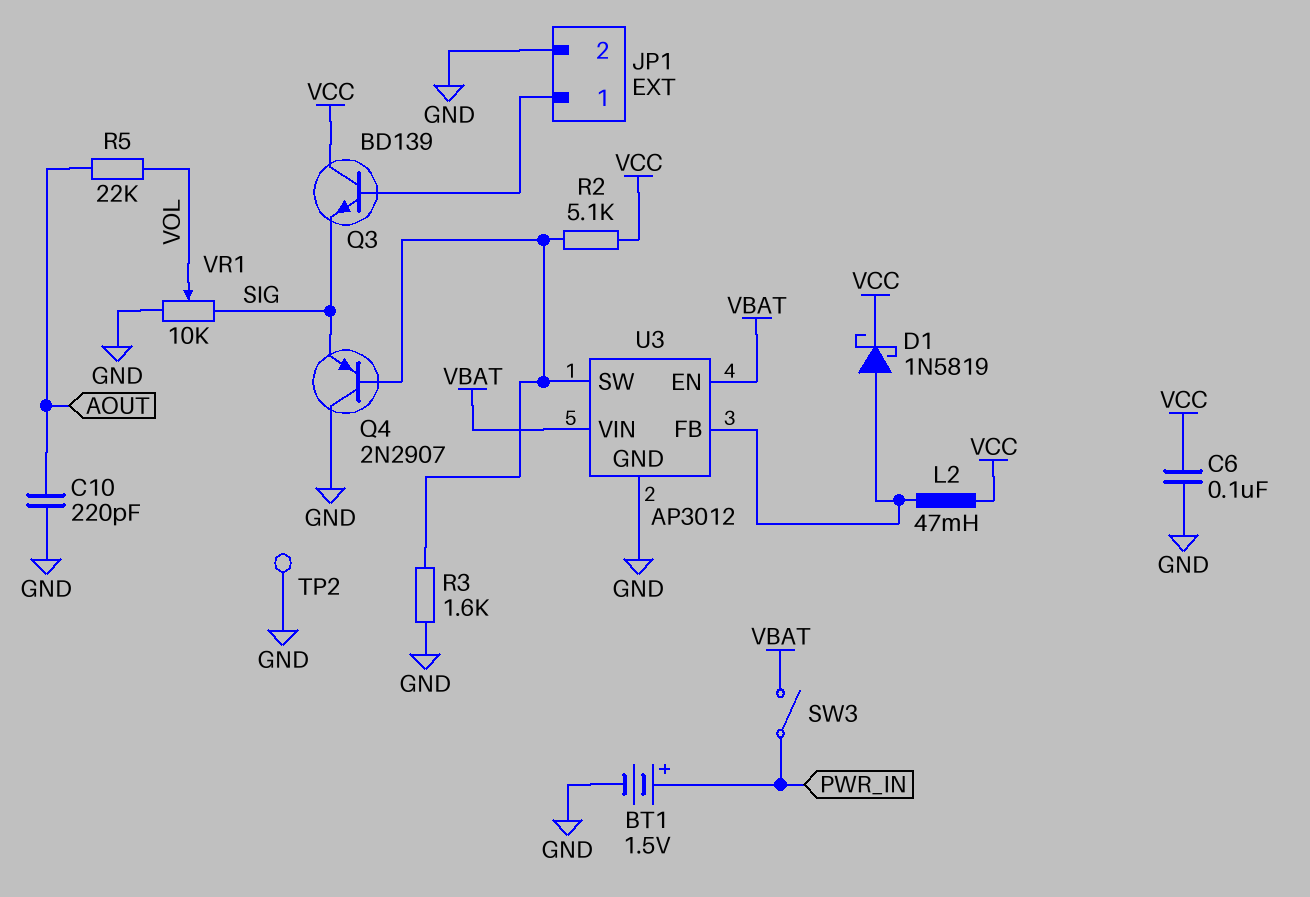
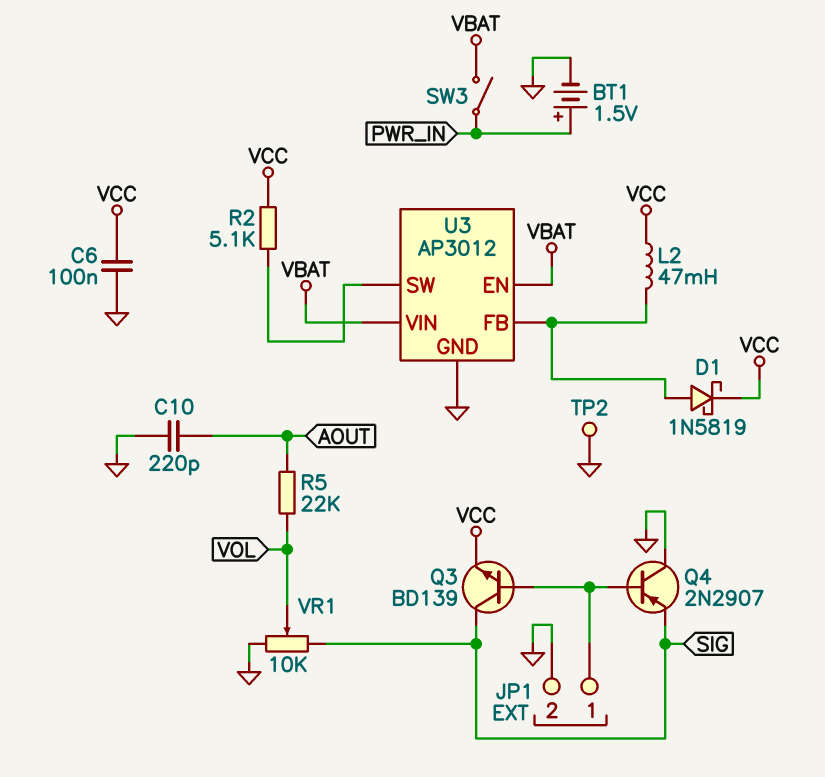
Q3: NPN BD139 (B JP1/1, C VCC, E SIG) -> NPN BD139 (B JP1/1, C SIG, E VCC)
Q4: PNP 2N2907 (B U3/SW, C GND, E SIG) -> PNP 2N2907 (B JP1/1, C GND, E SIG)
R3: 1.6k (GND, U3/SW) -> none

